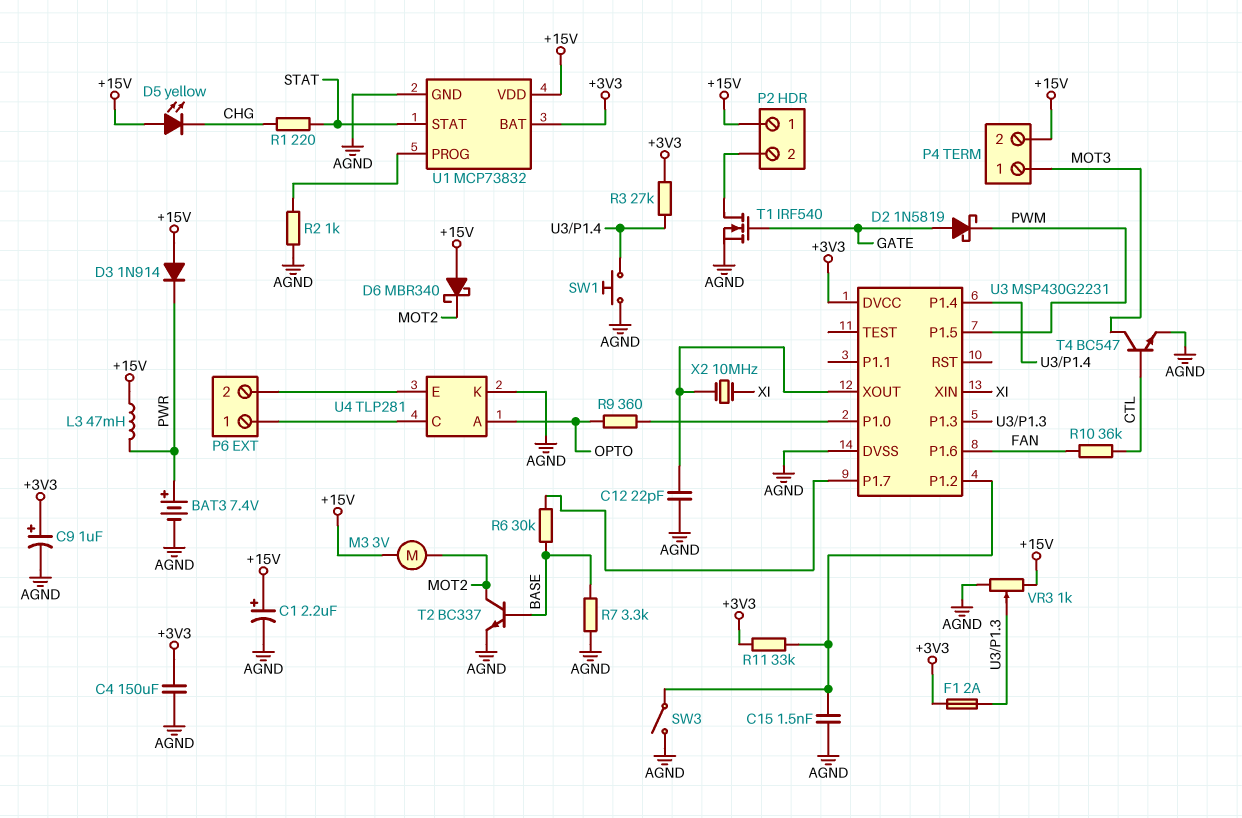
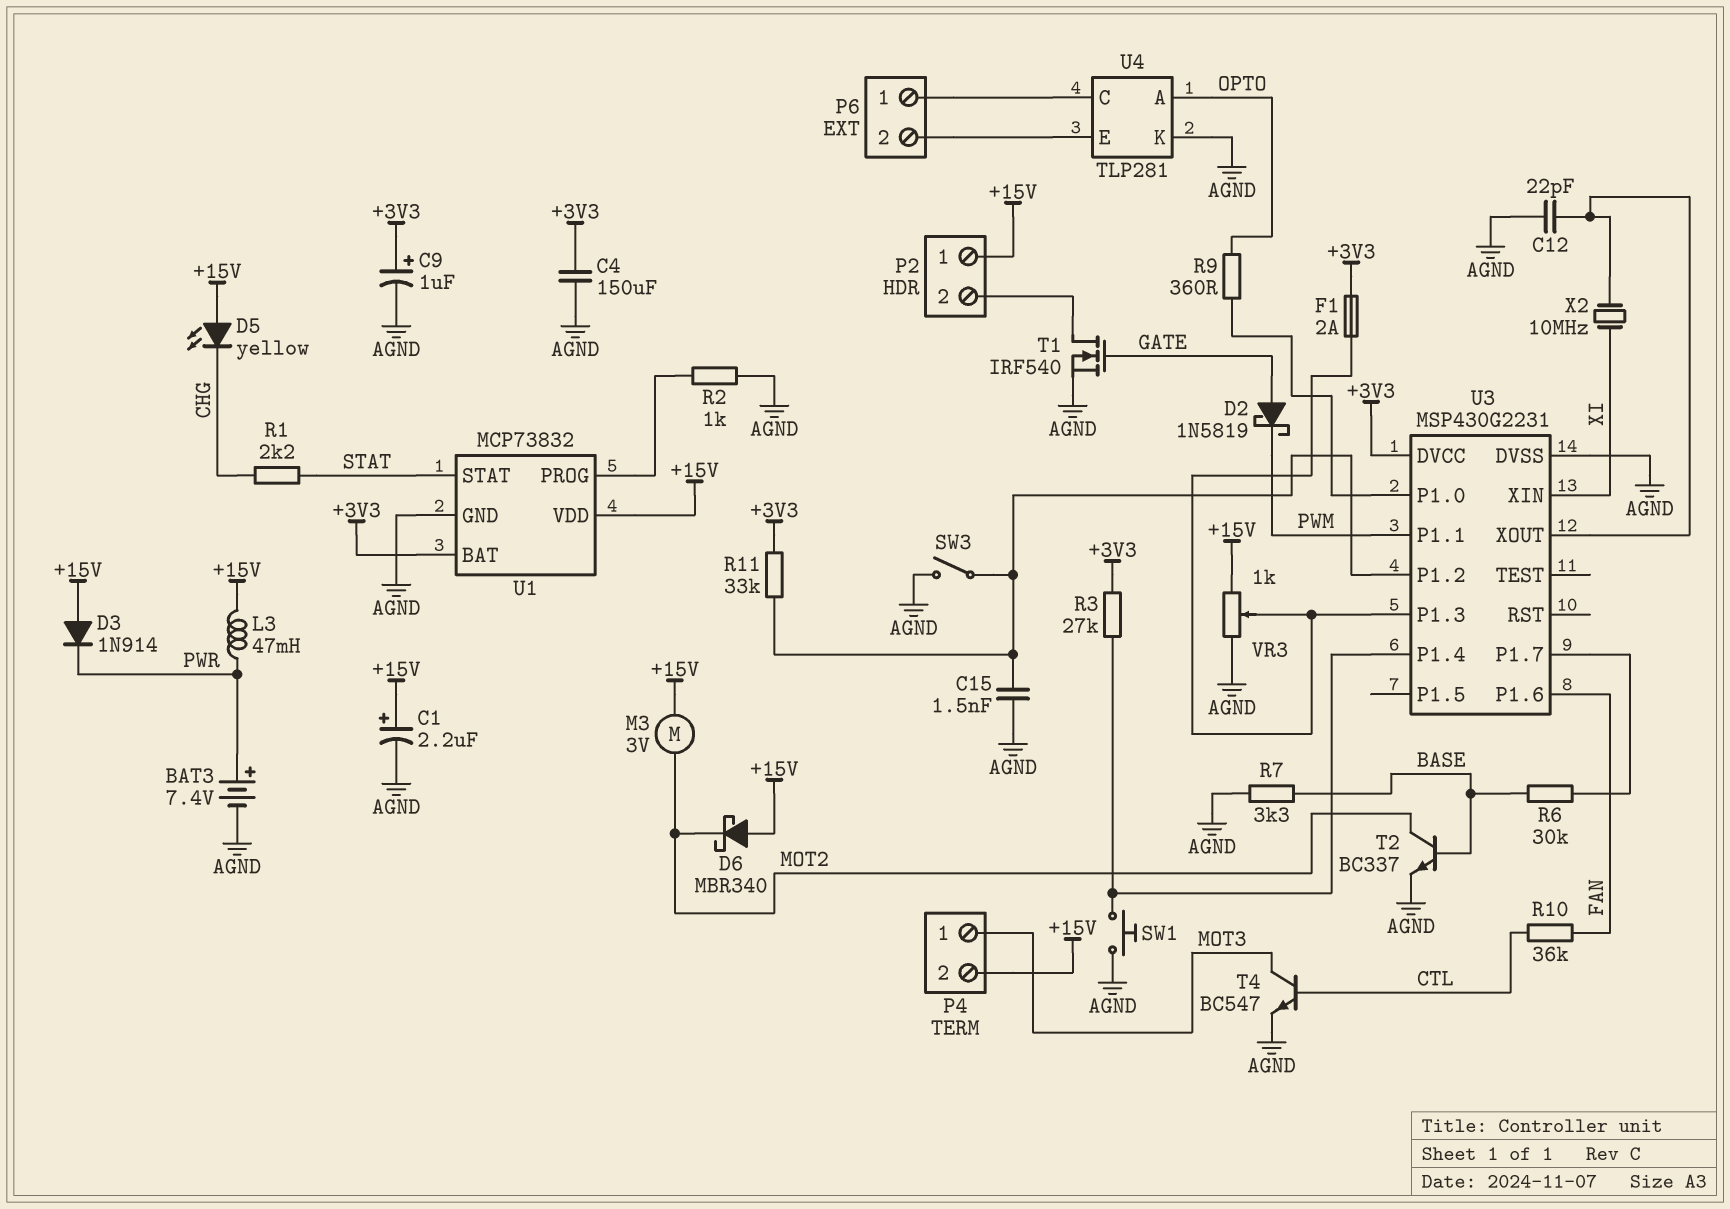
R1: 220 (CHG, STAT) -> 2.2k (CHG, STAT)
U3 pin P1.1: none -> PWM
U3 pin P1.5: PWM -> none

